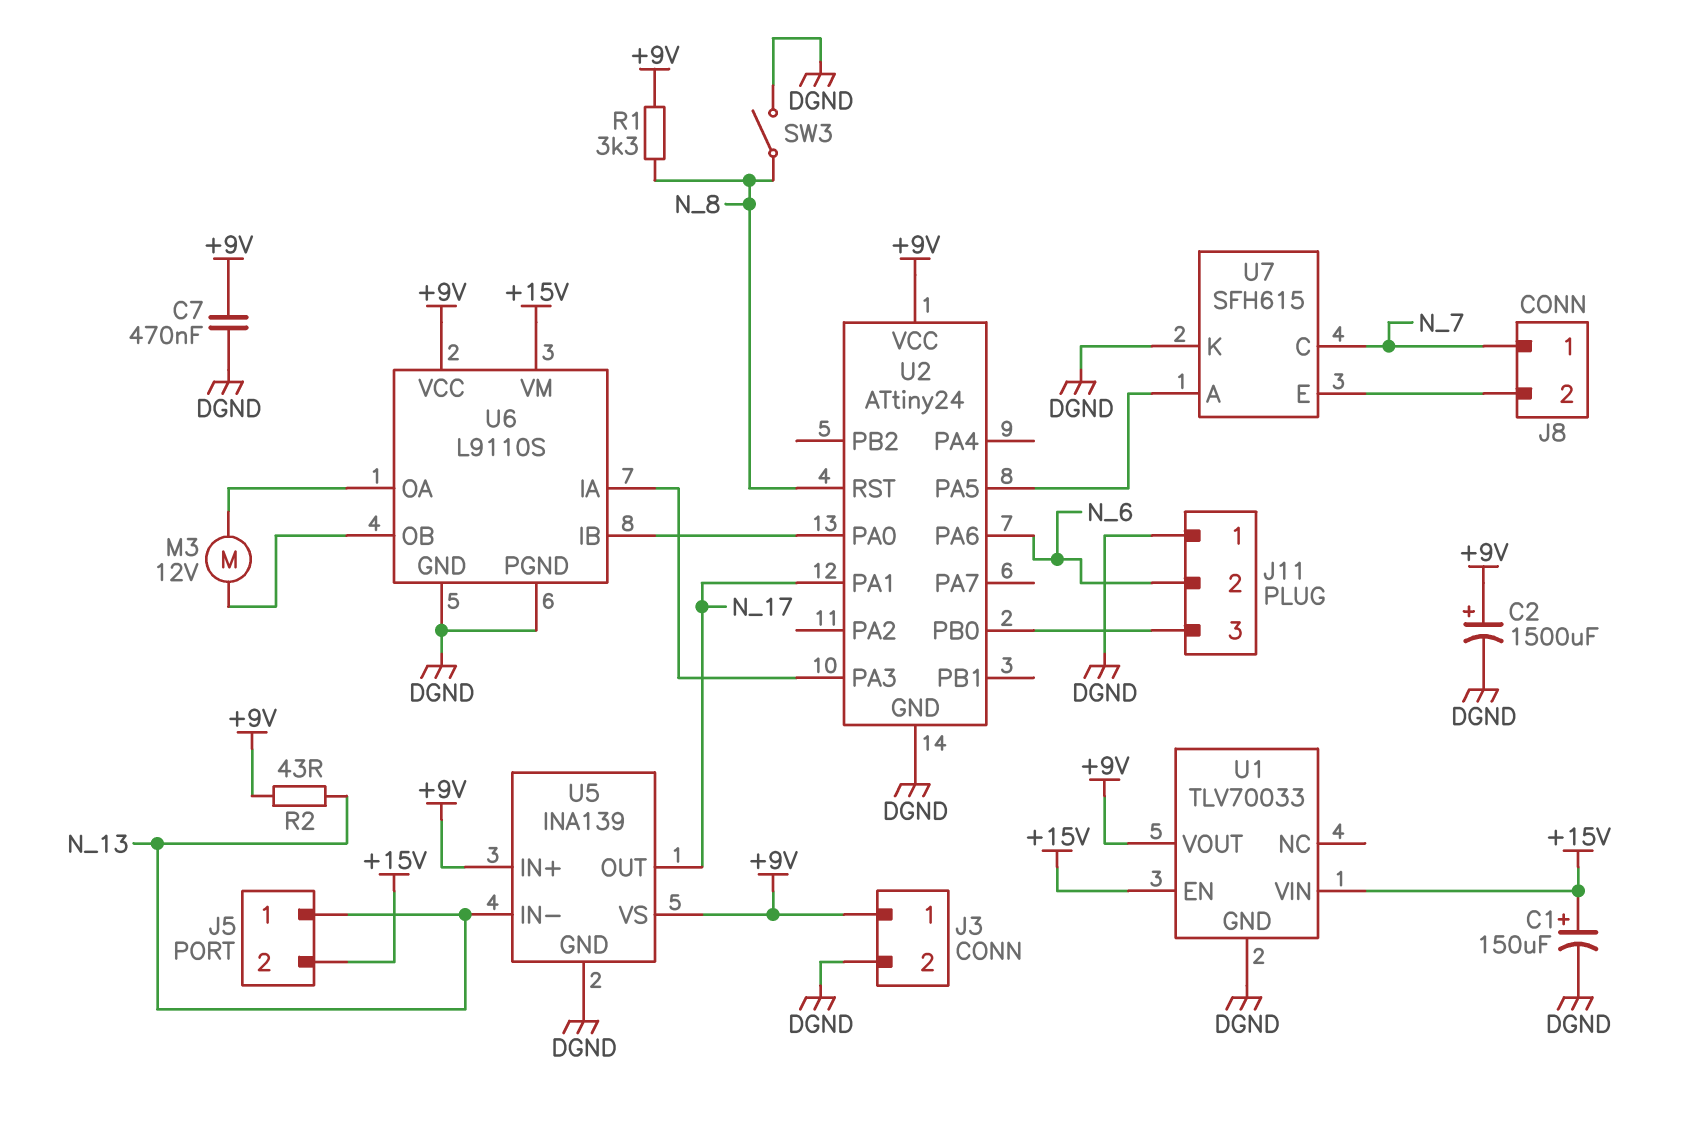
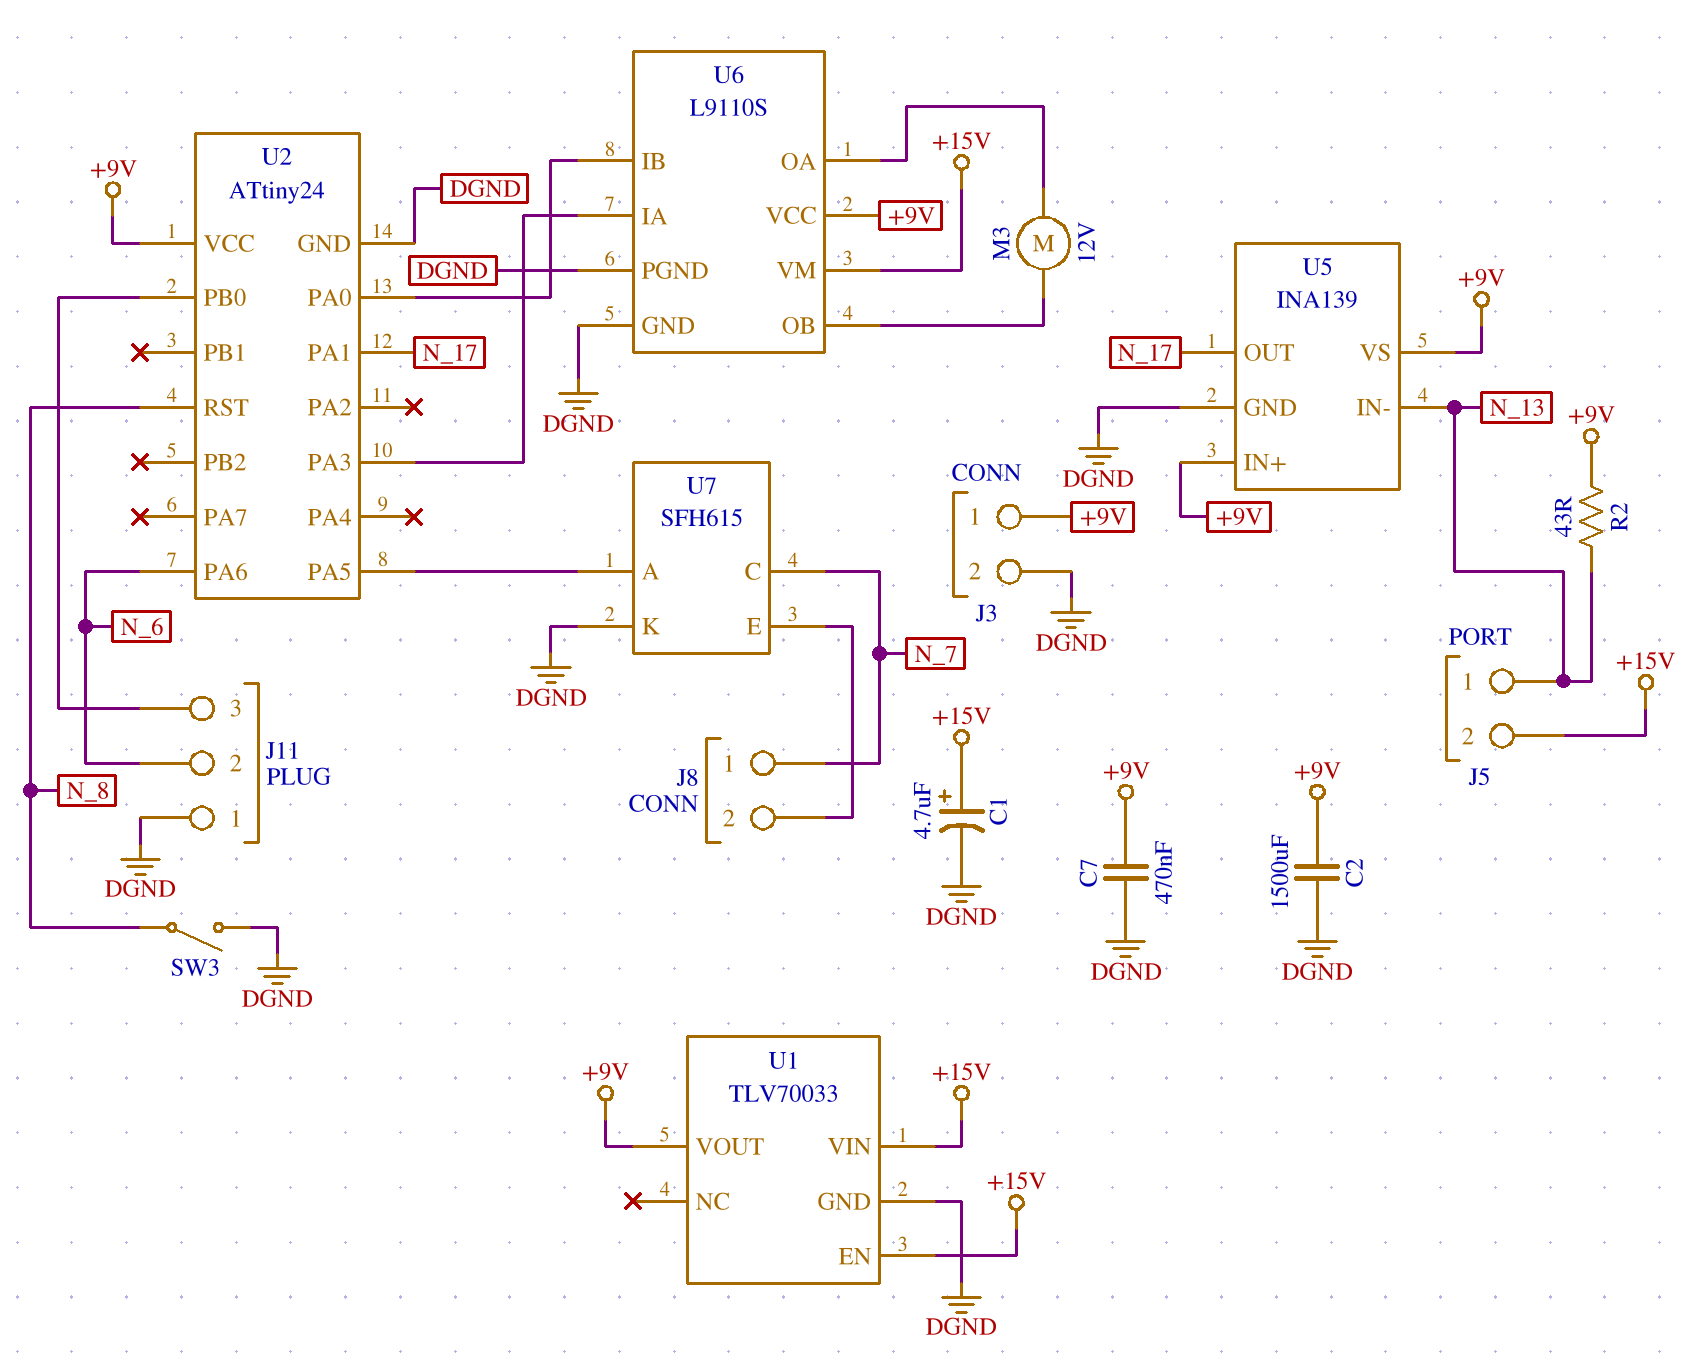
C1: 150uF (plus +15V, minus DGND) -> 4.7uF (plus +15V, minus DGND)
C2: 1500uF (plus +9V, minus DGND) -> 1500uF (+9V, DGND)
R1: 3.3k (+9V, N_8) -> none

